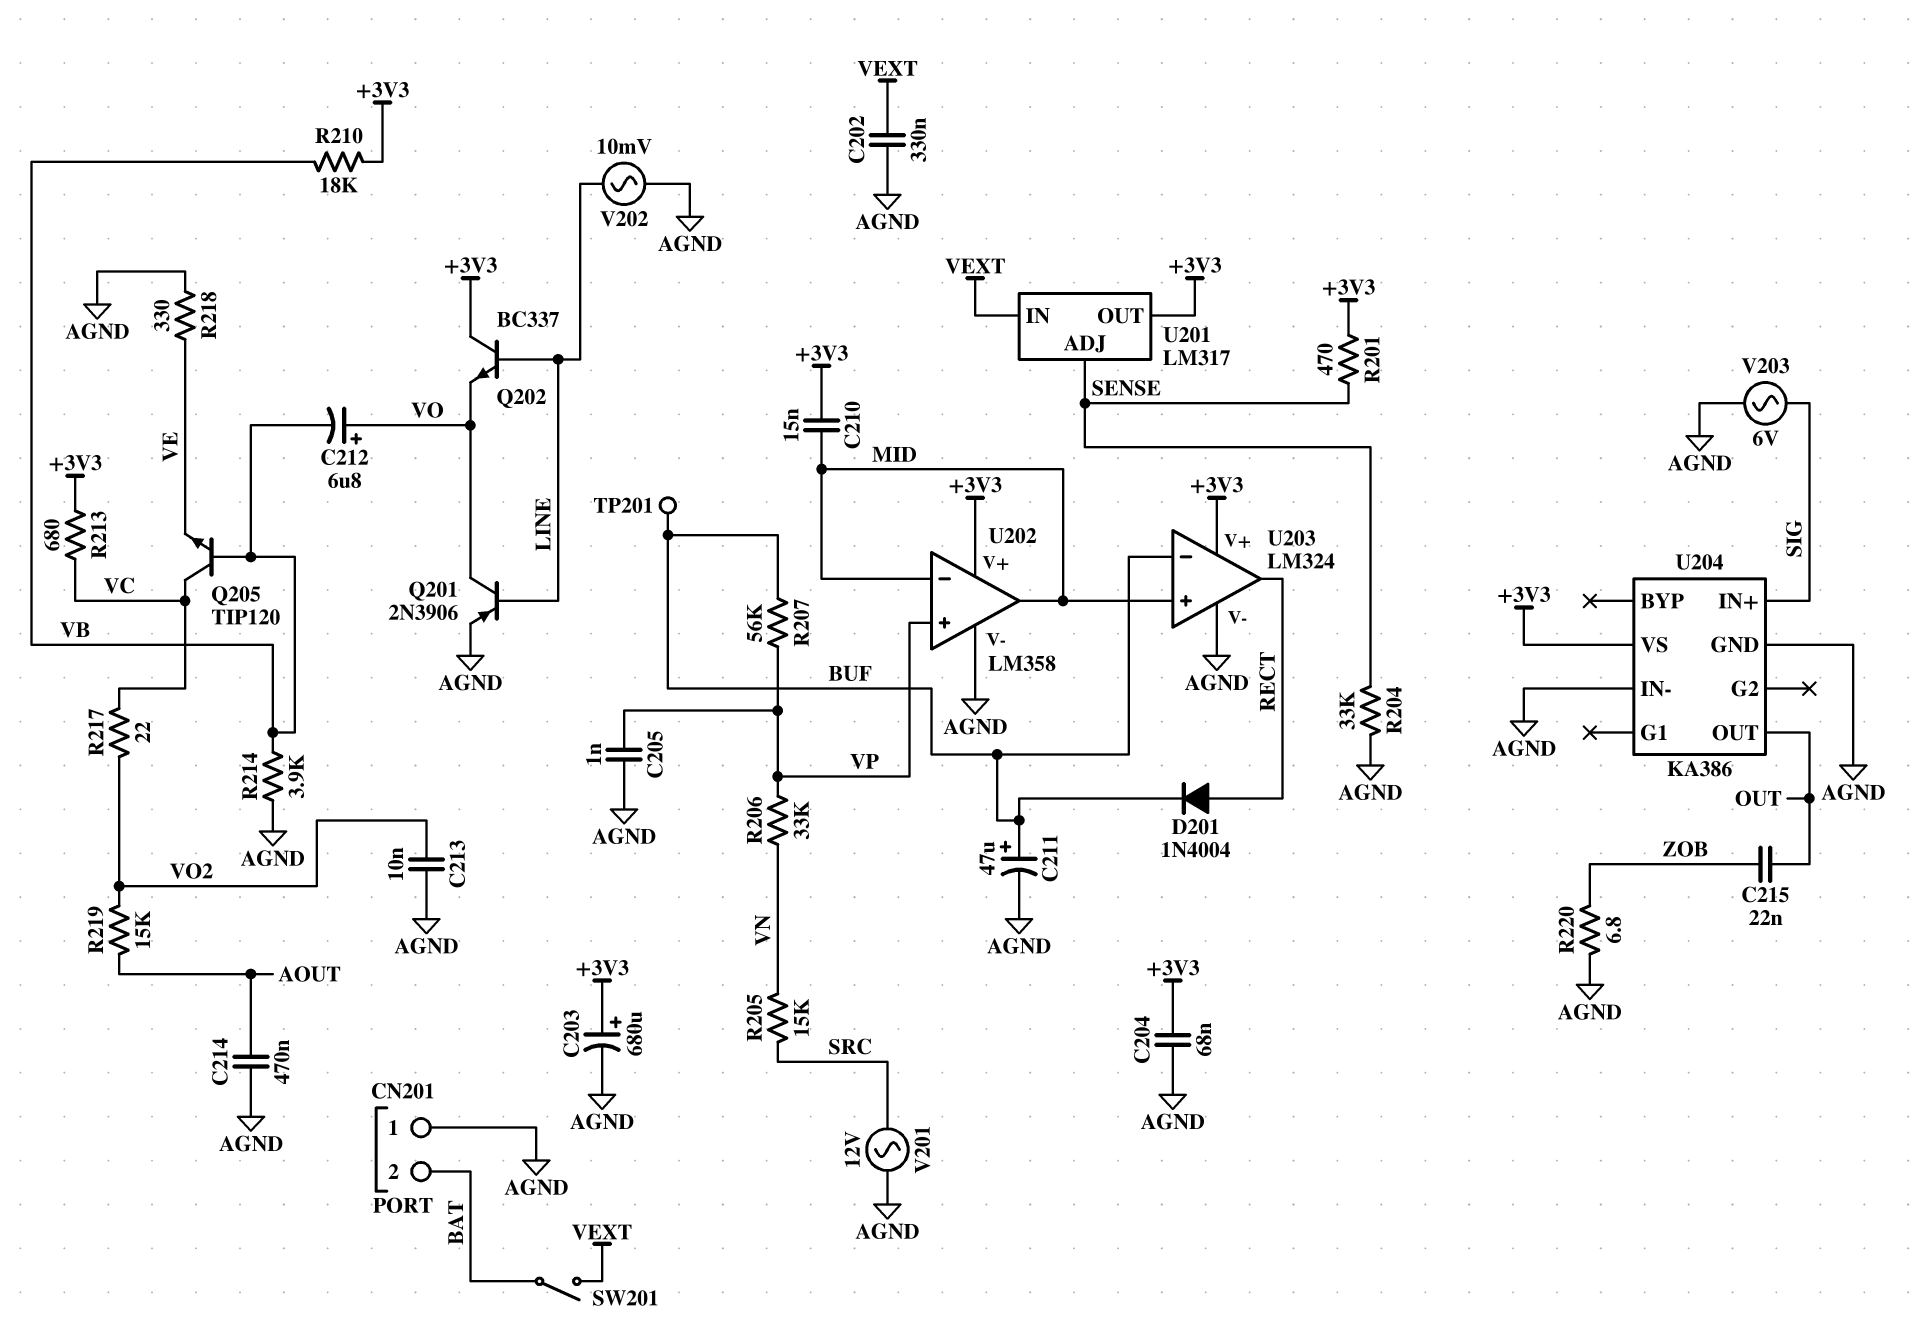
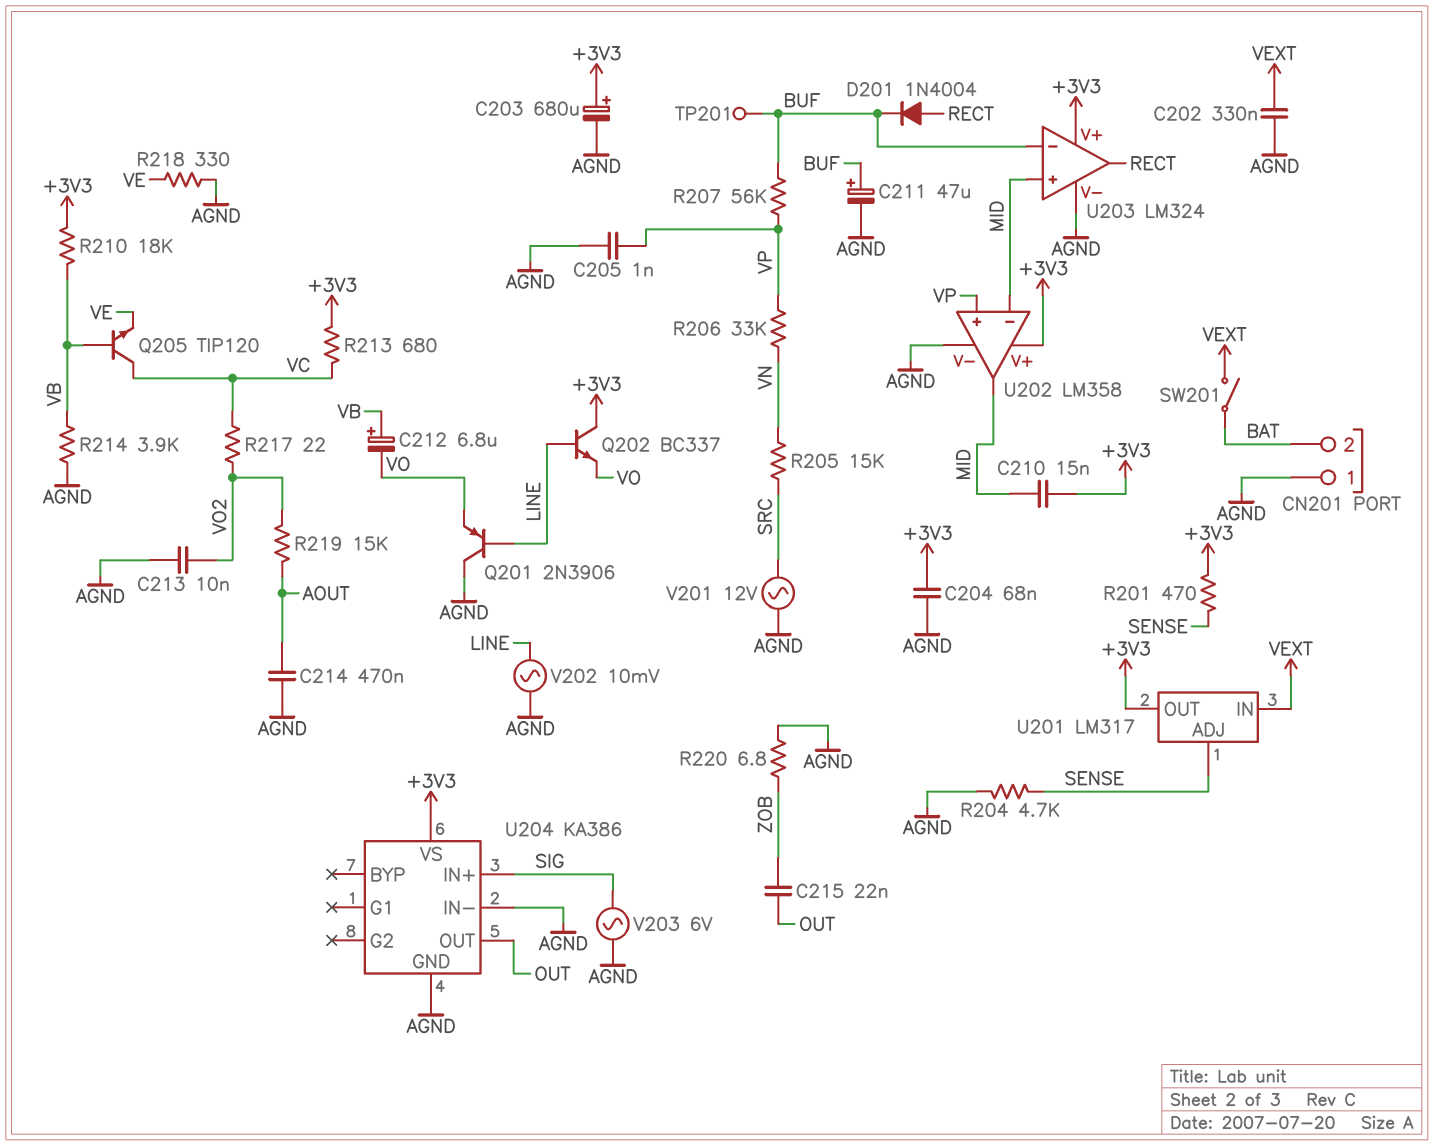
C212: 6.8uF (plus VO, minus VB) -> 6.8uF (plus VB, minus VO)
Q201: PNP 2N3906 (B LINE, C VO, E AGND) -> PNP 2N3906 (B LINE, C AGND, E VO)
R204: 33k (AGND, SENSE) -> 4.7k (AGND, SENSE)

